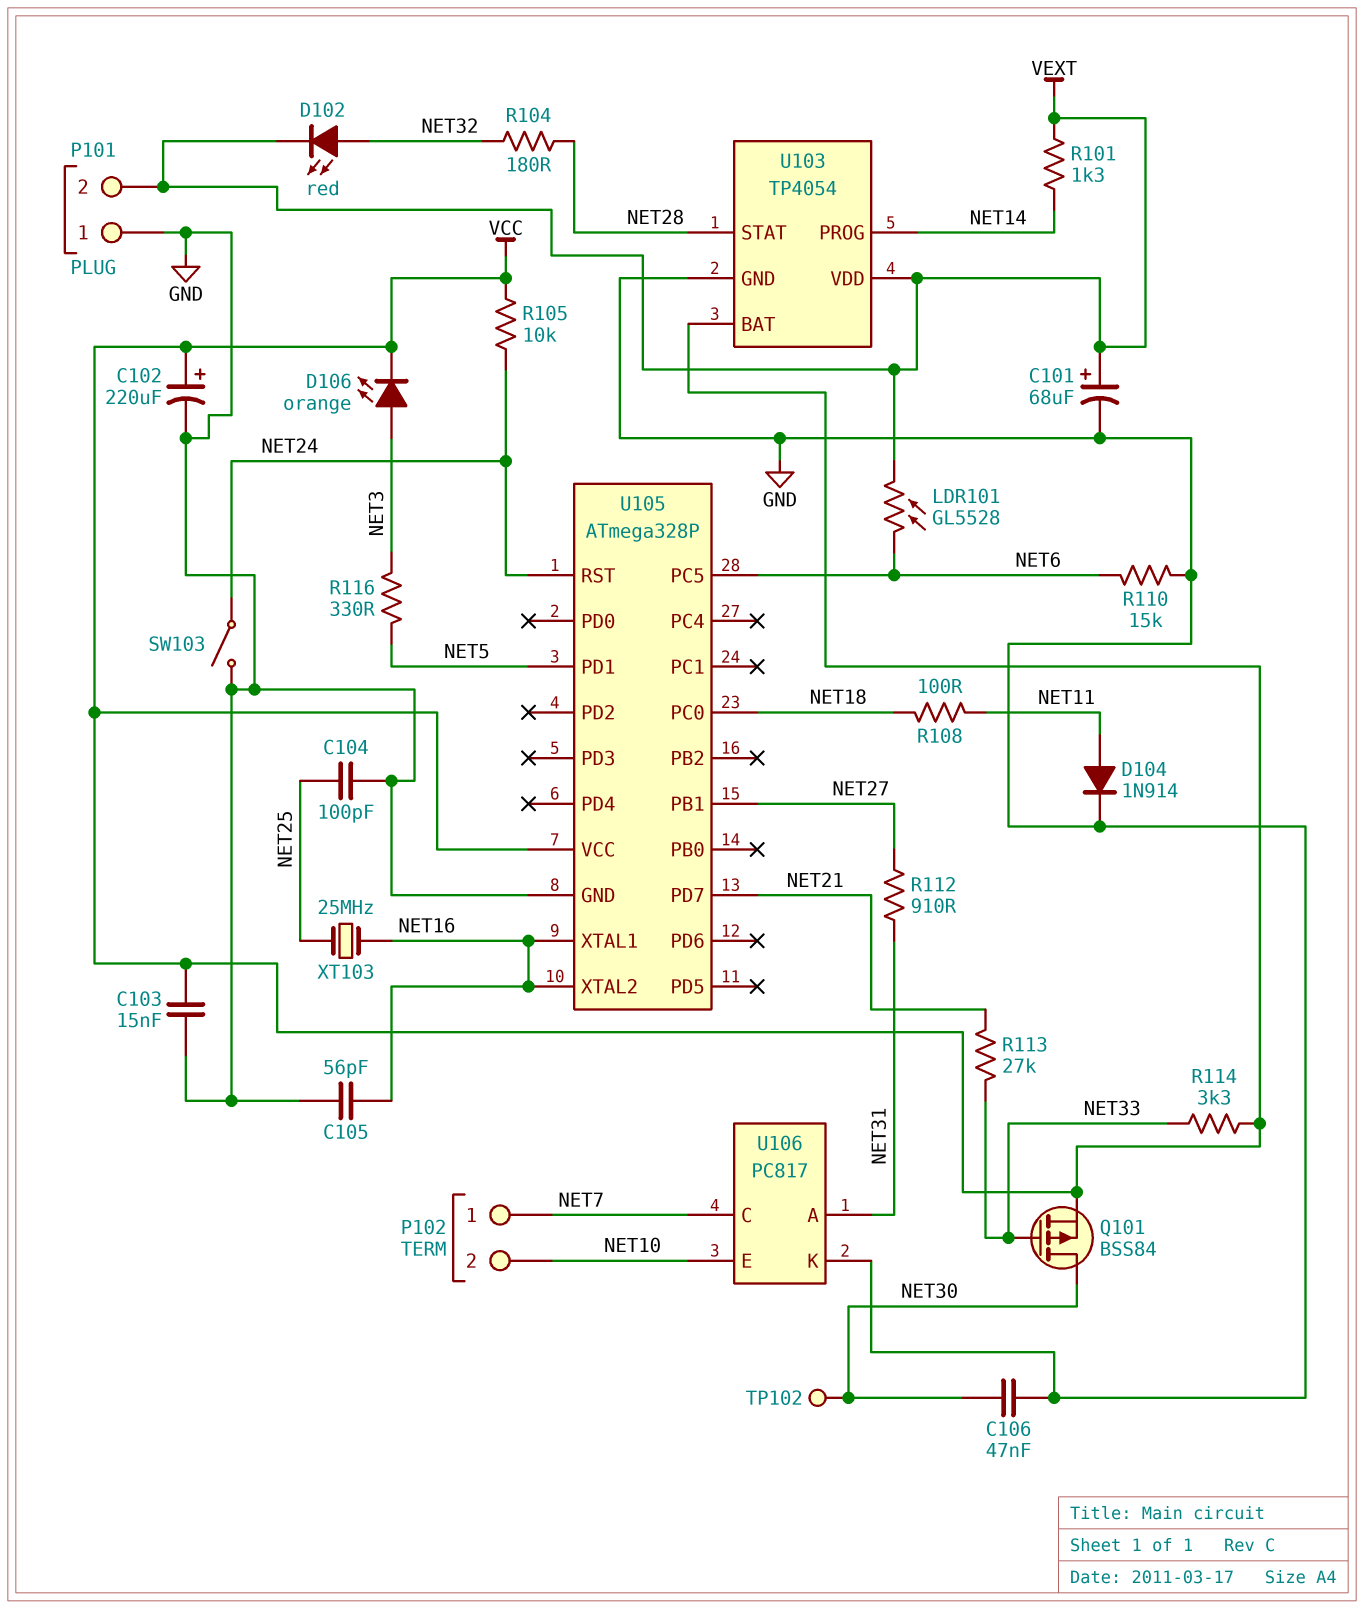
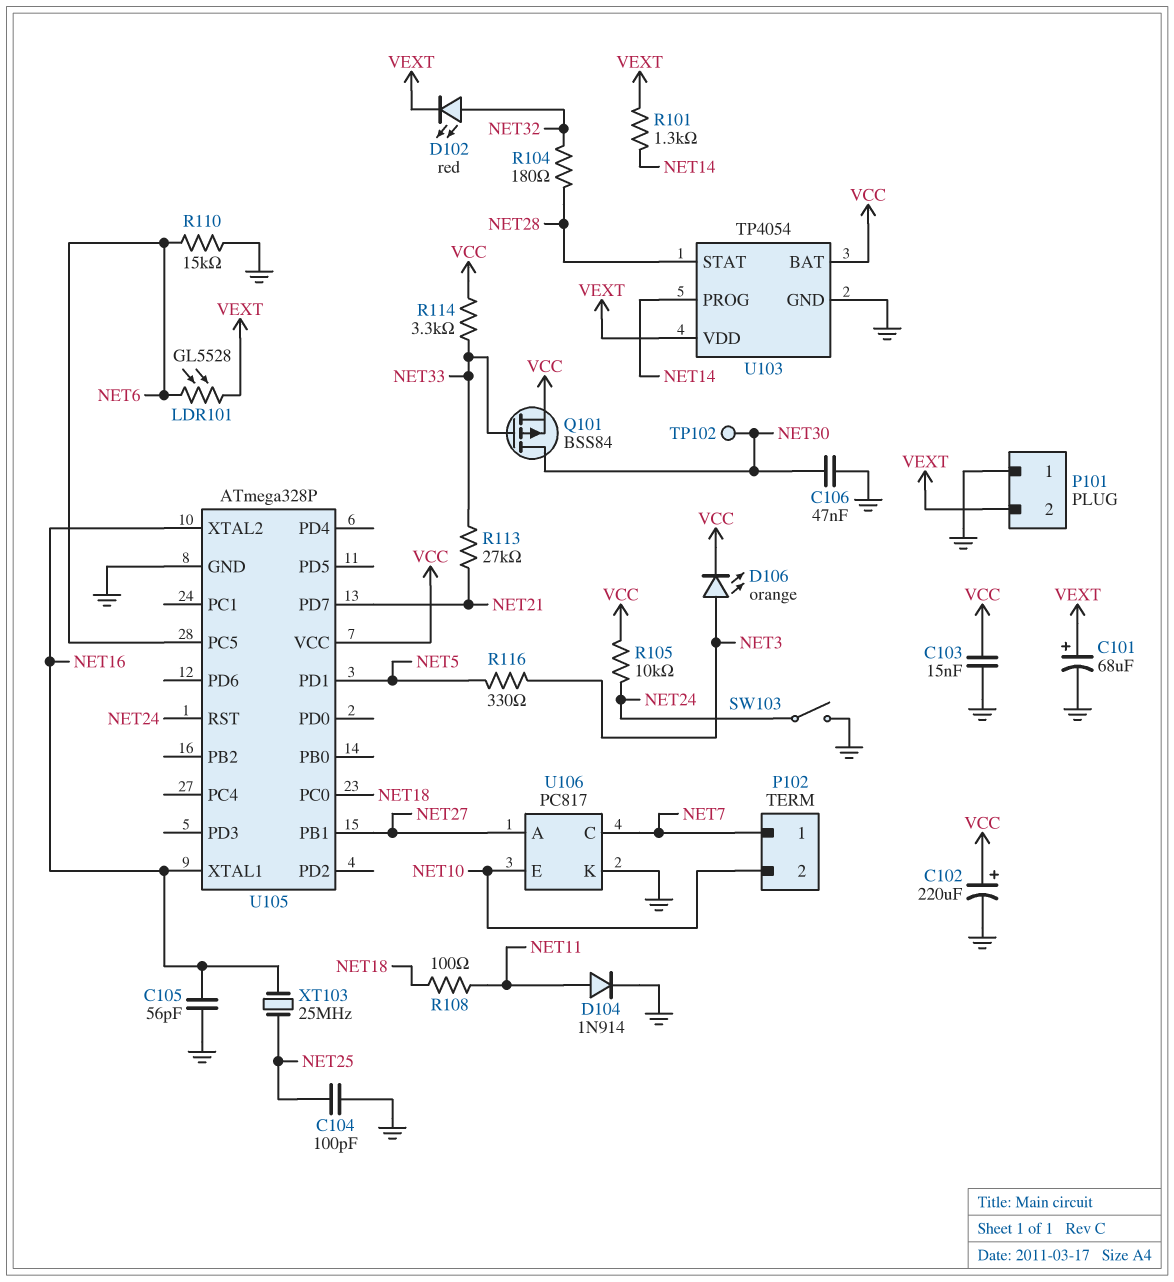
R112: 910 (NET27, NET31) -> none
U106 pin A: NET31 -> NET27

